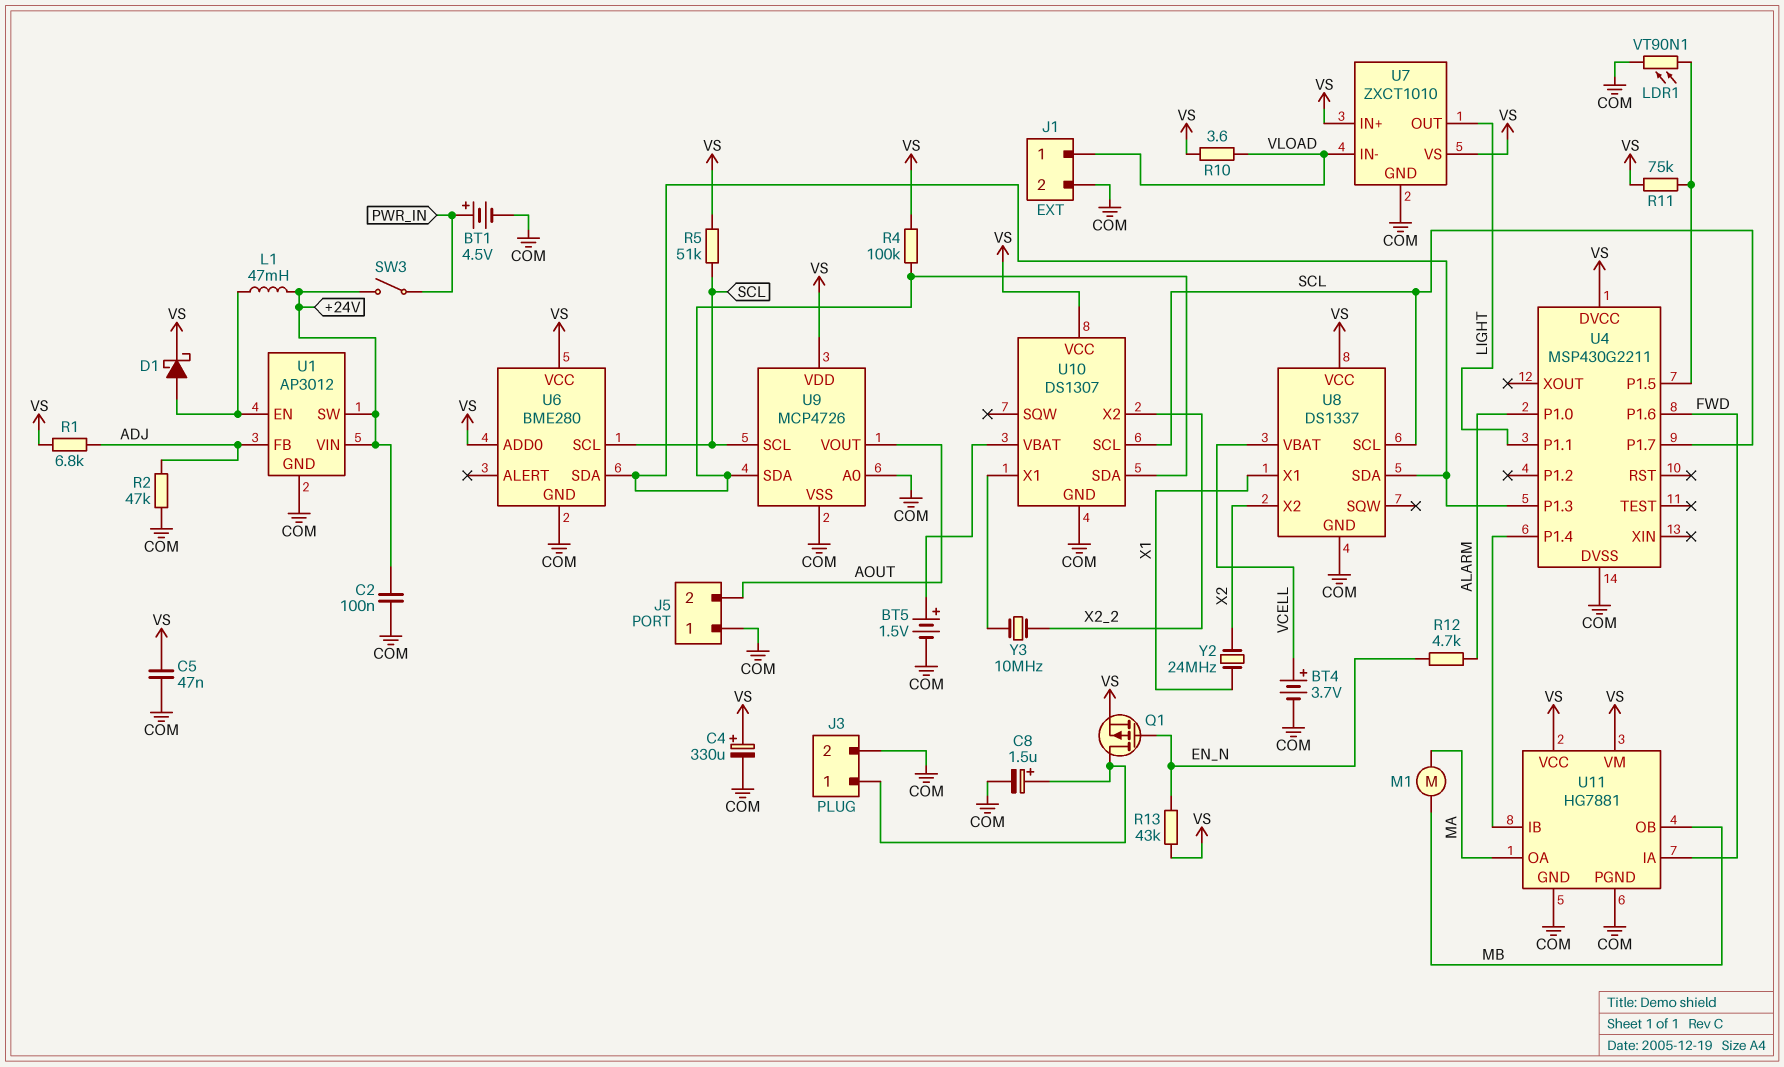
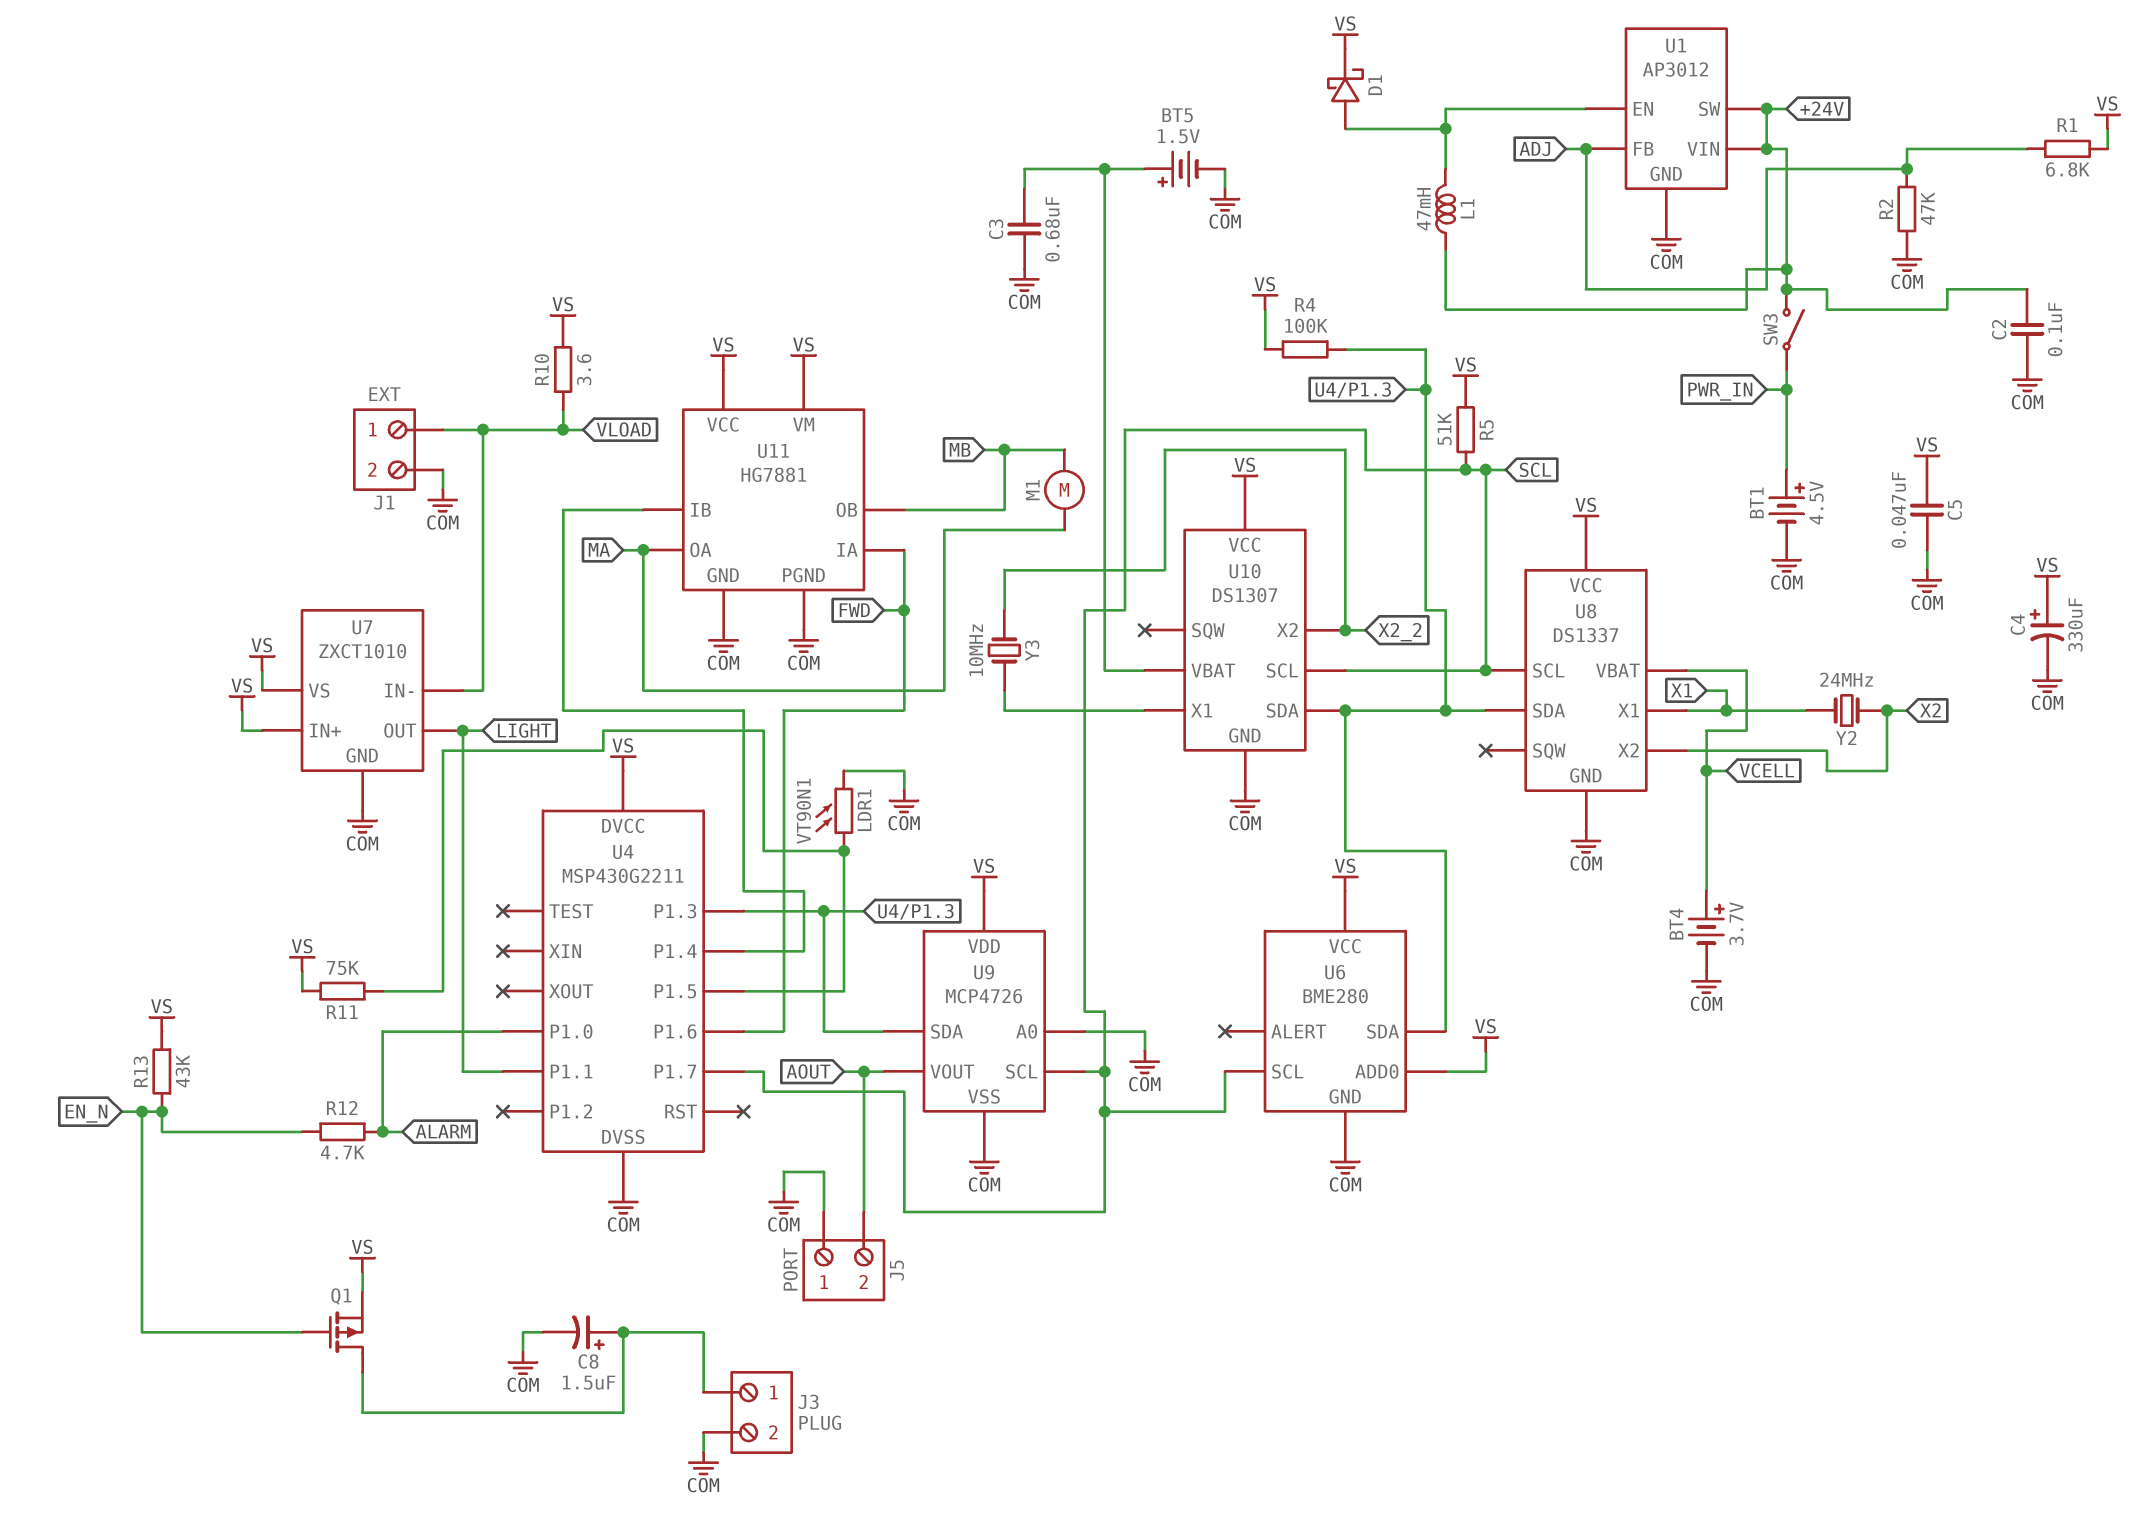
C3: none -> 680nF (COM, U10/VBAT)

